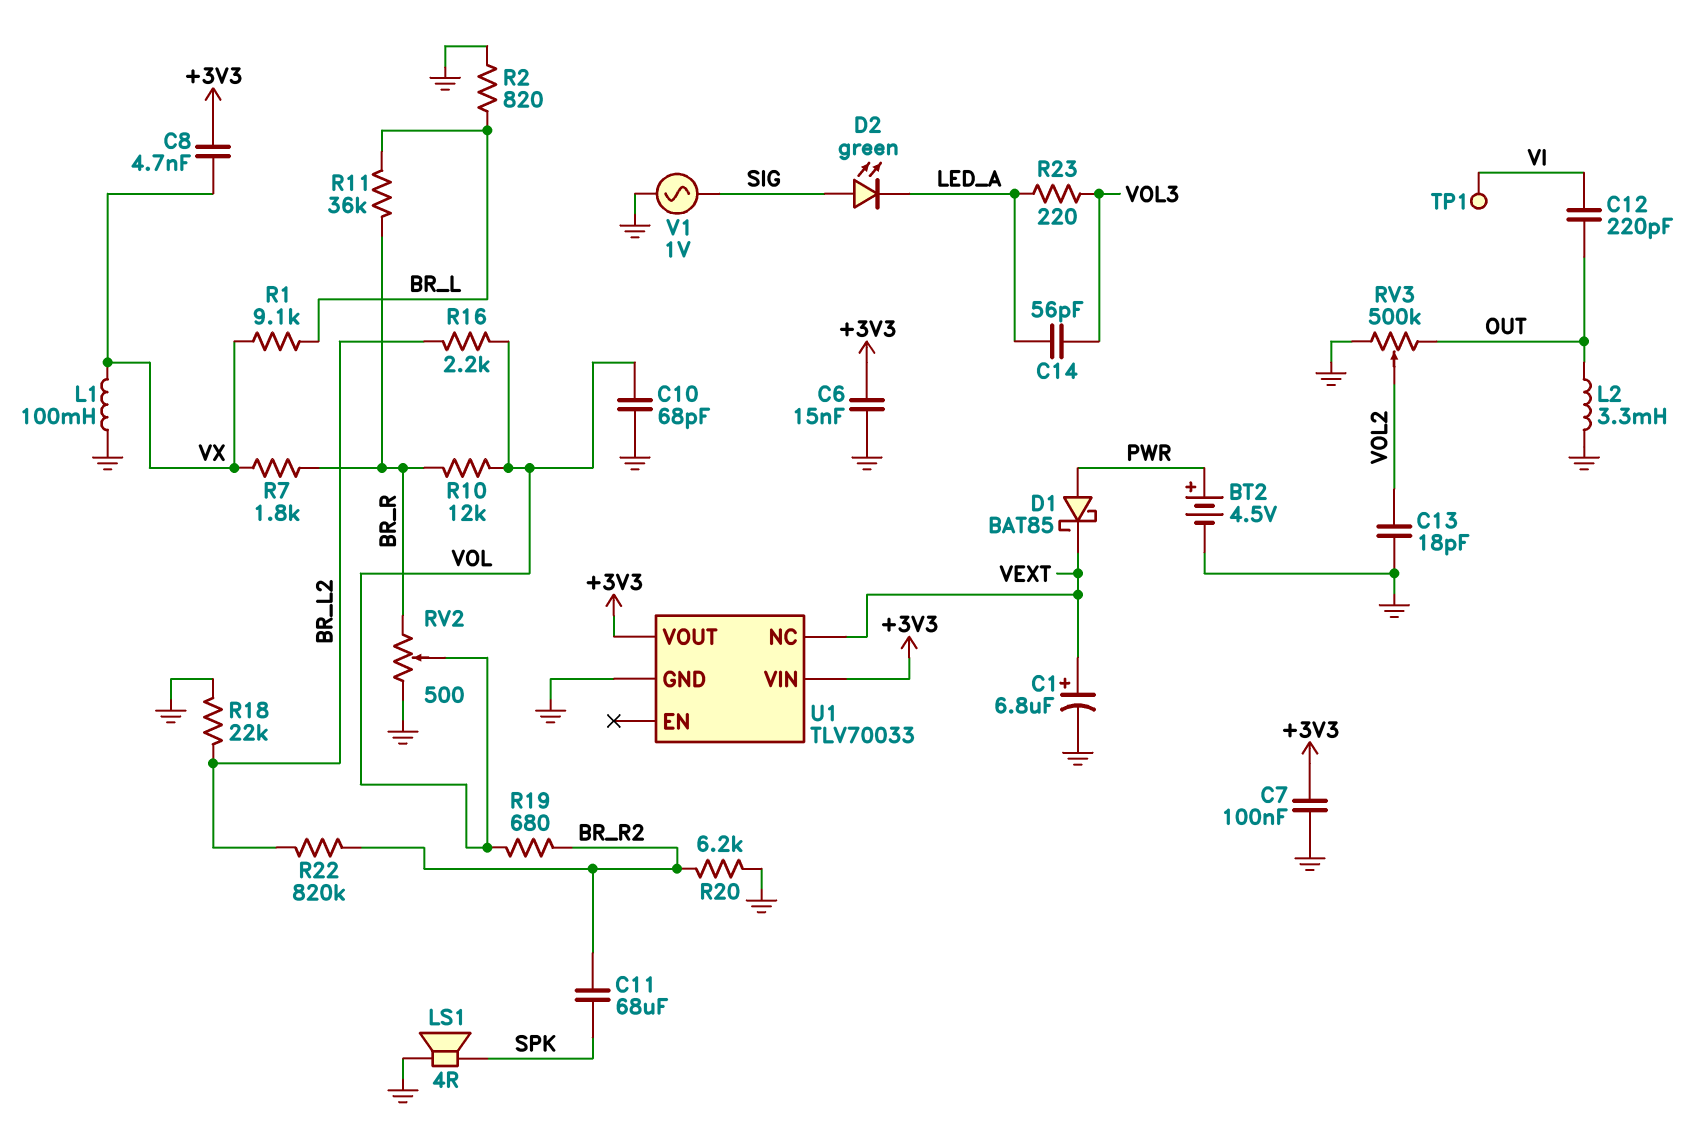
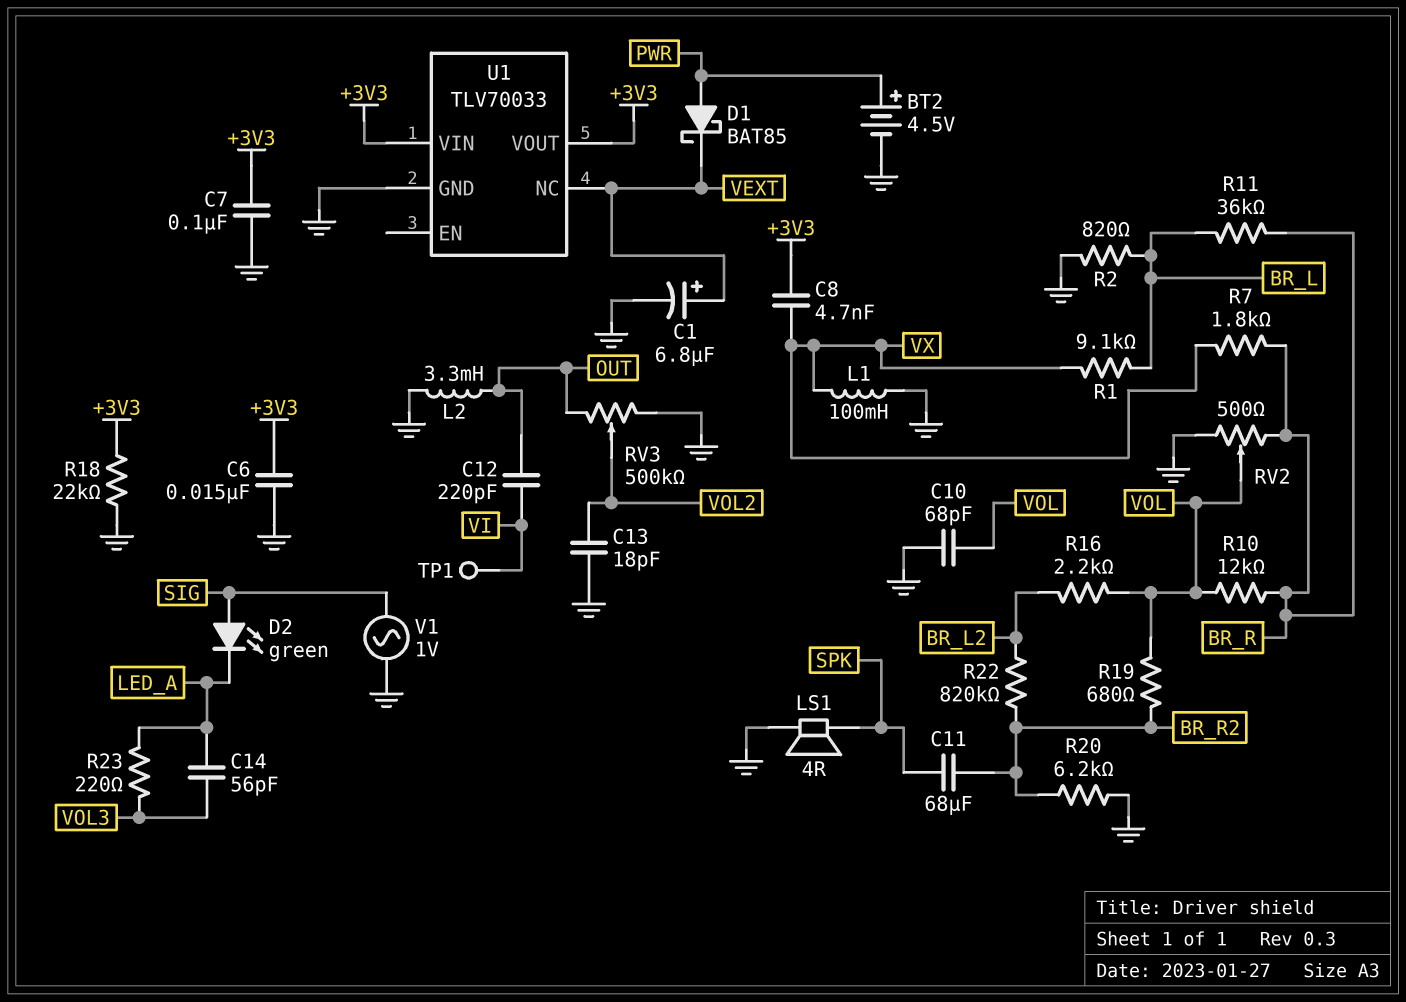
R18: 22k (BR_L2, GND) -> 22k (+3V3, GND)

